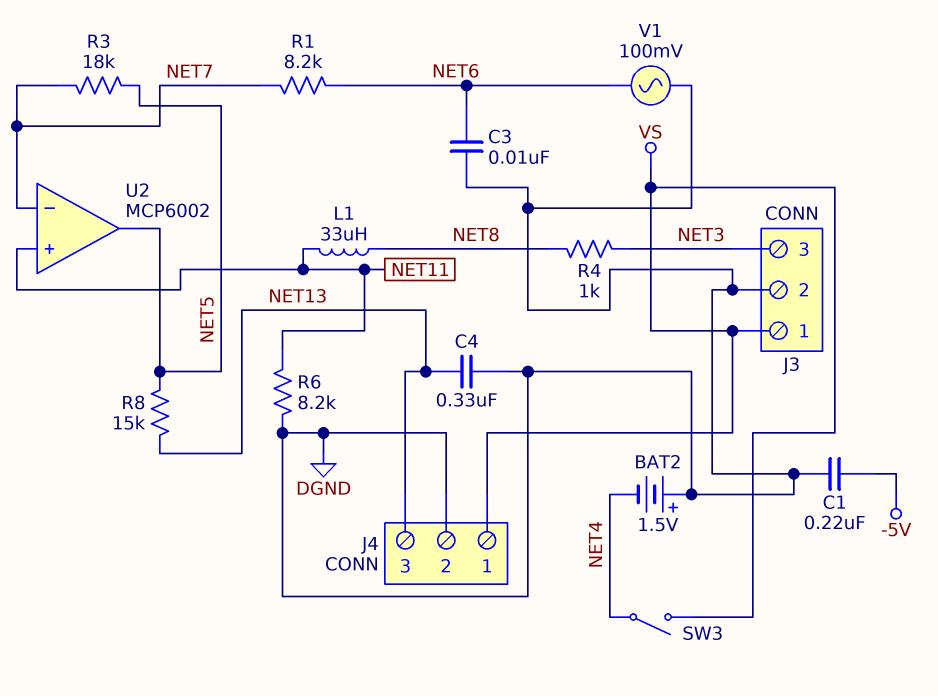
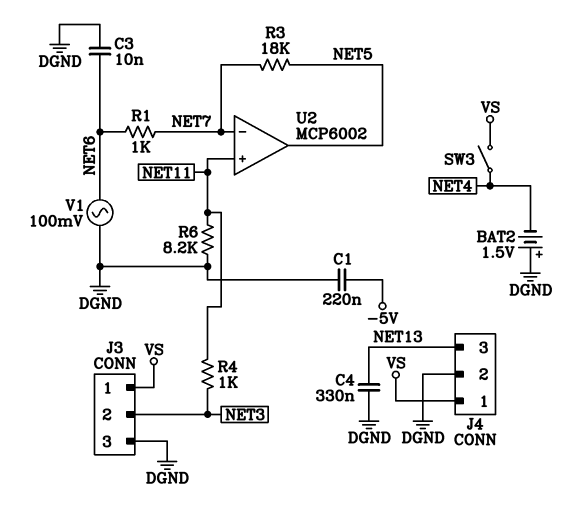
J3 pin 2: DGND -> NET3
J3 pin 3: NET3 -> DGND
L1: 33uH (NET8, NET11) -> none
R1: 8.2k (NET6, NET7) -> 1k (NET6, NET7)
R4: 1k (NET3, NET8) -> 1k (NET3, NET11)
R8: 15k (NET5, NET13) -> none

